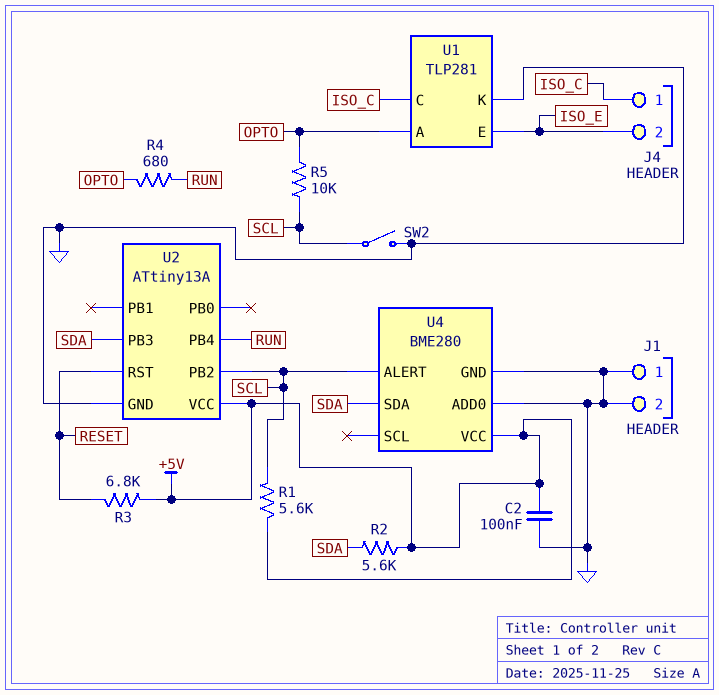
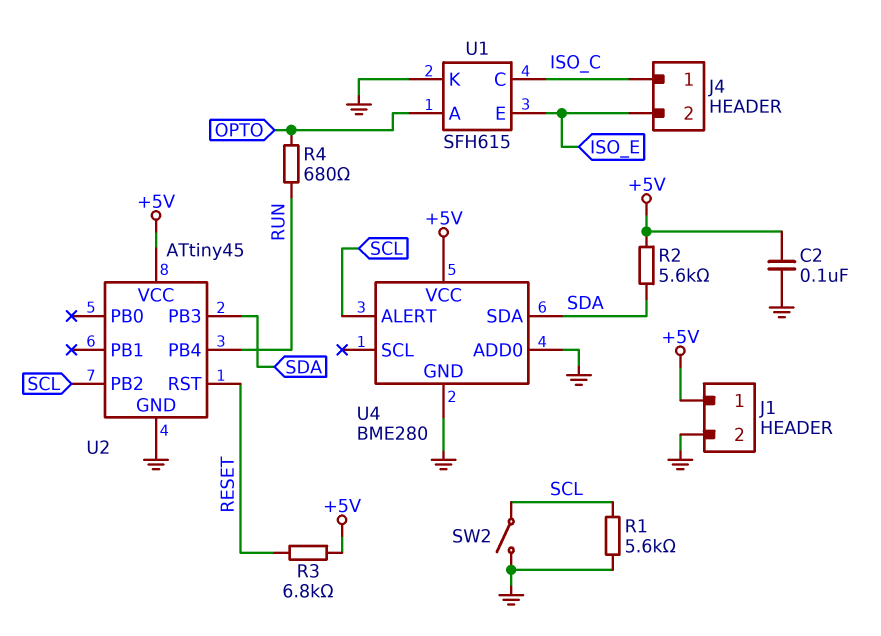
J1 pin 1: GND -> +5V
R1: 5.6k (+5V, SCL) -> 5.6k (GND, SCL)
R5: 10k (OPTO, SCL) -> none
U1: TLP281 -> SFH615
U2: ATtiny13A -> ATtiny45

